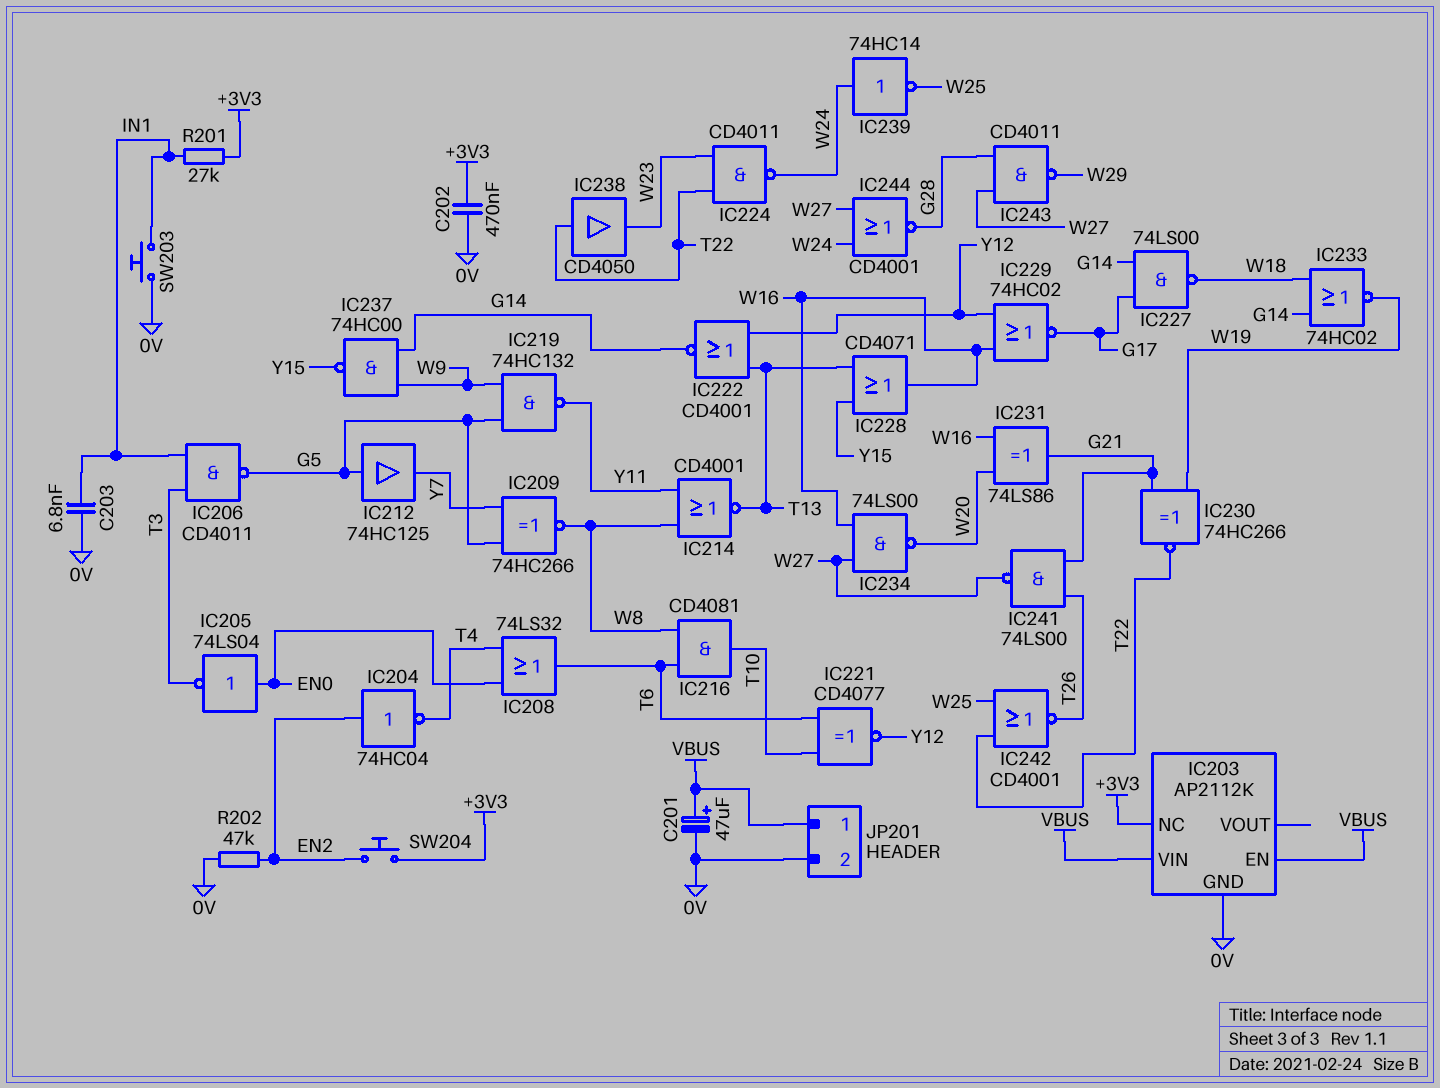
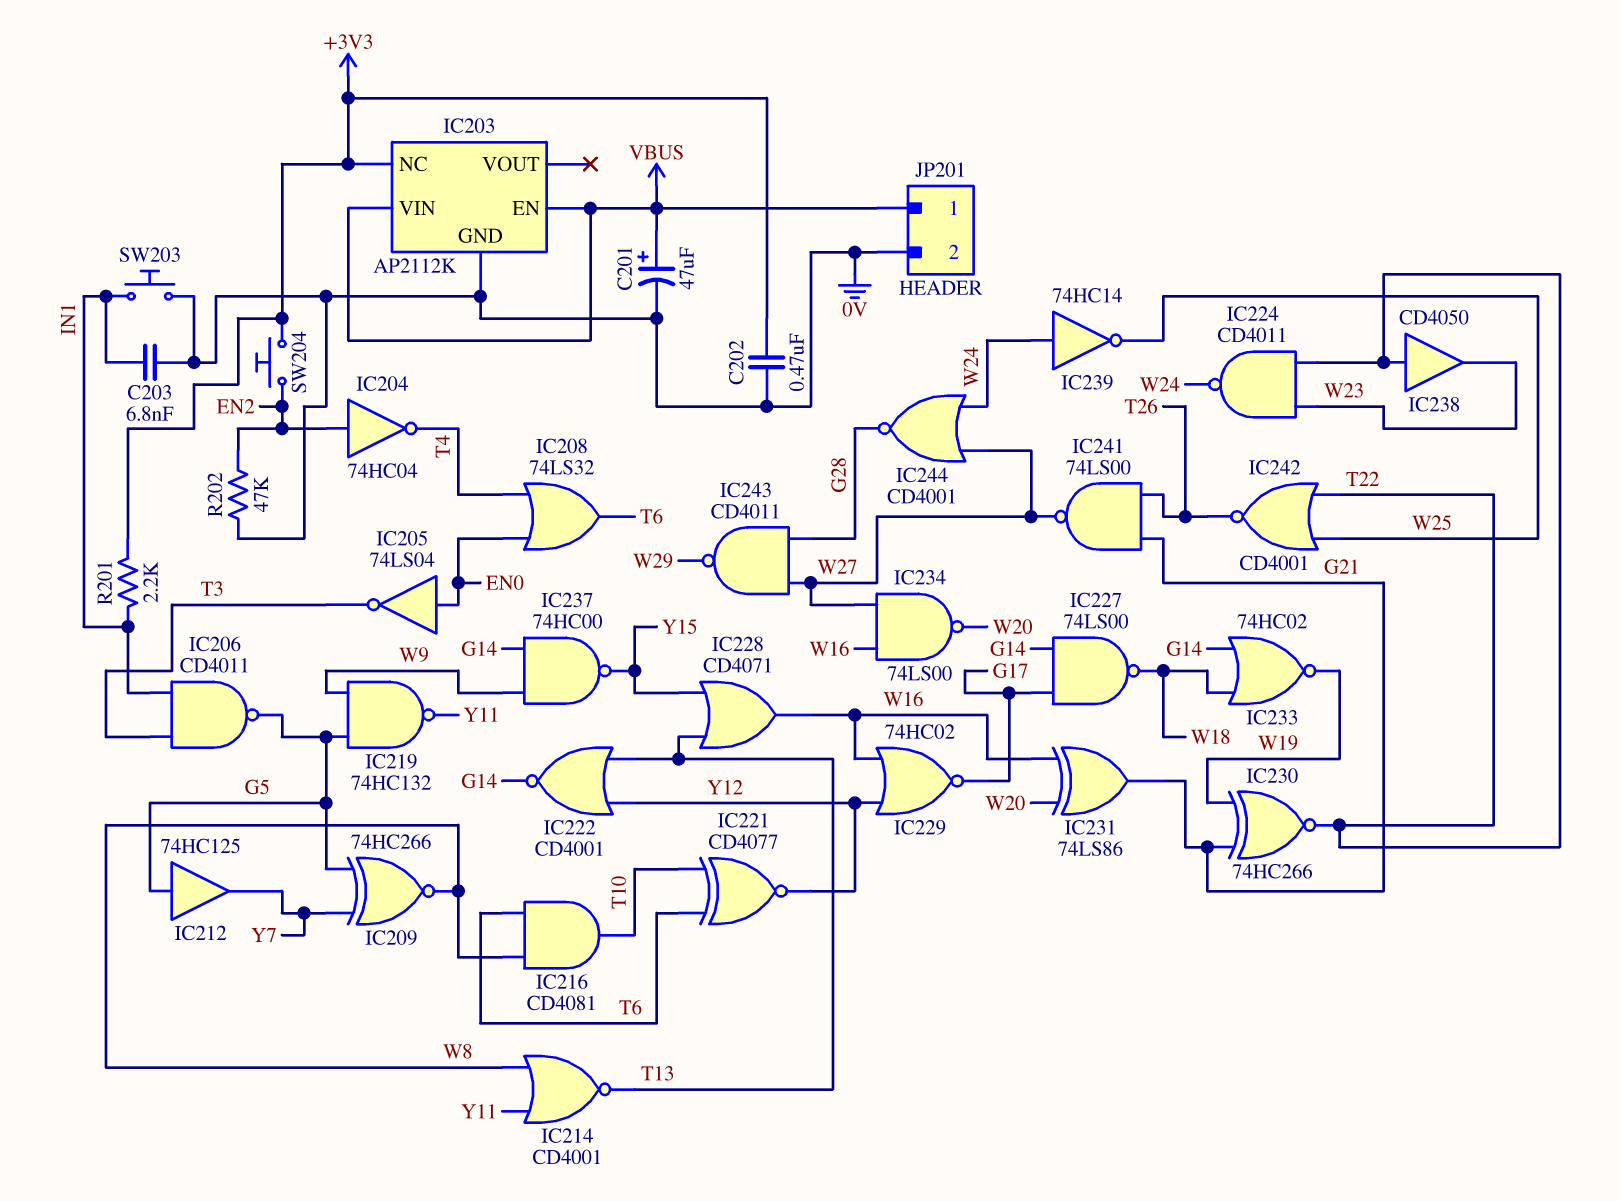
R201: 27k (+3V3, IN1) -> 2.2k (+3V3, IN1)

